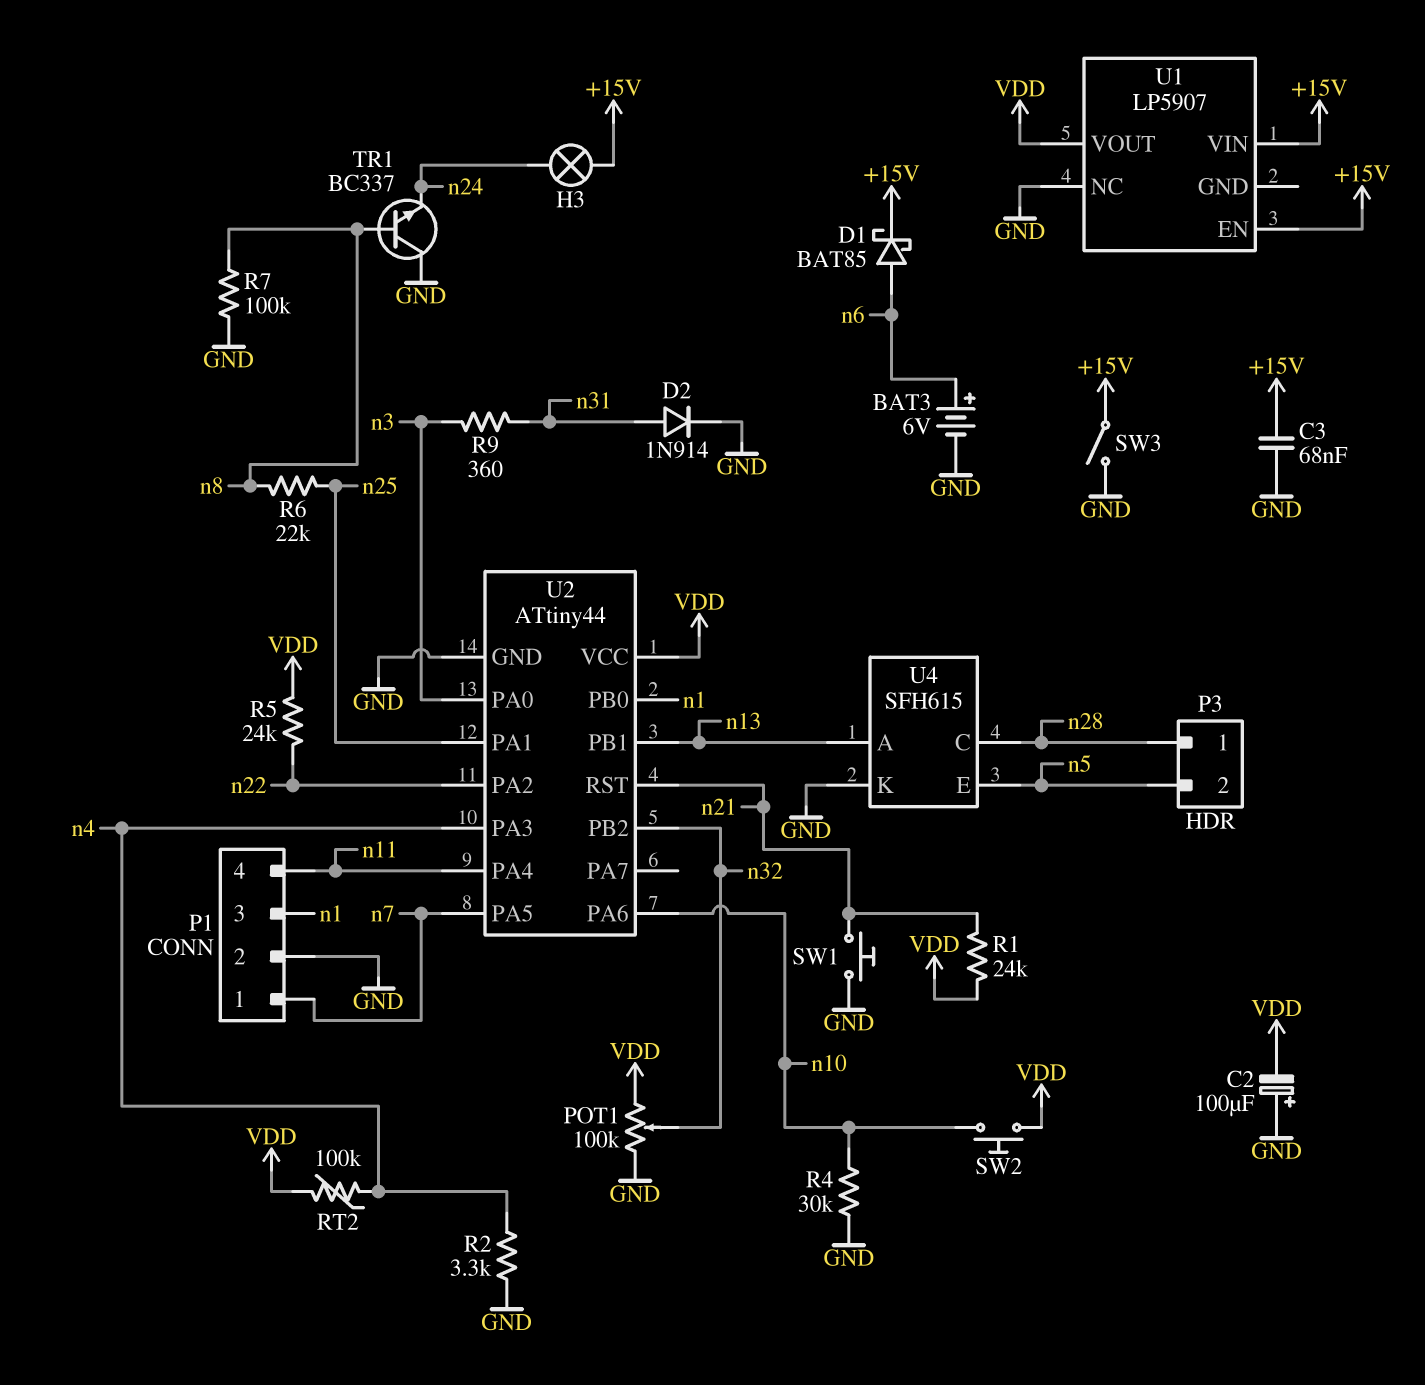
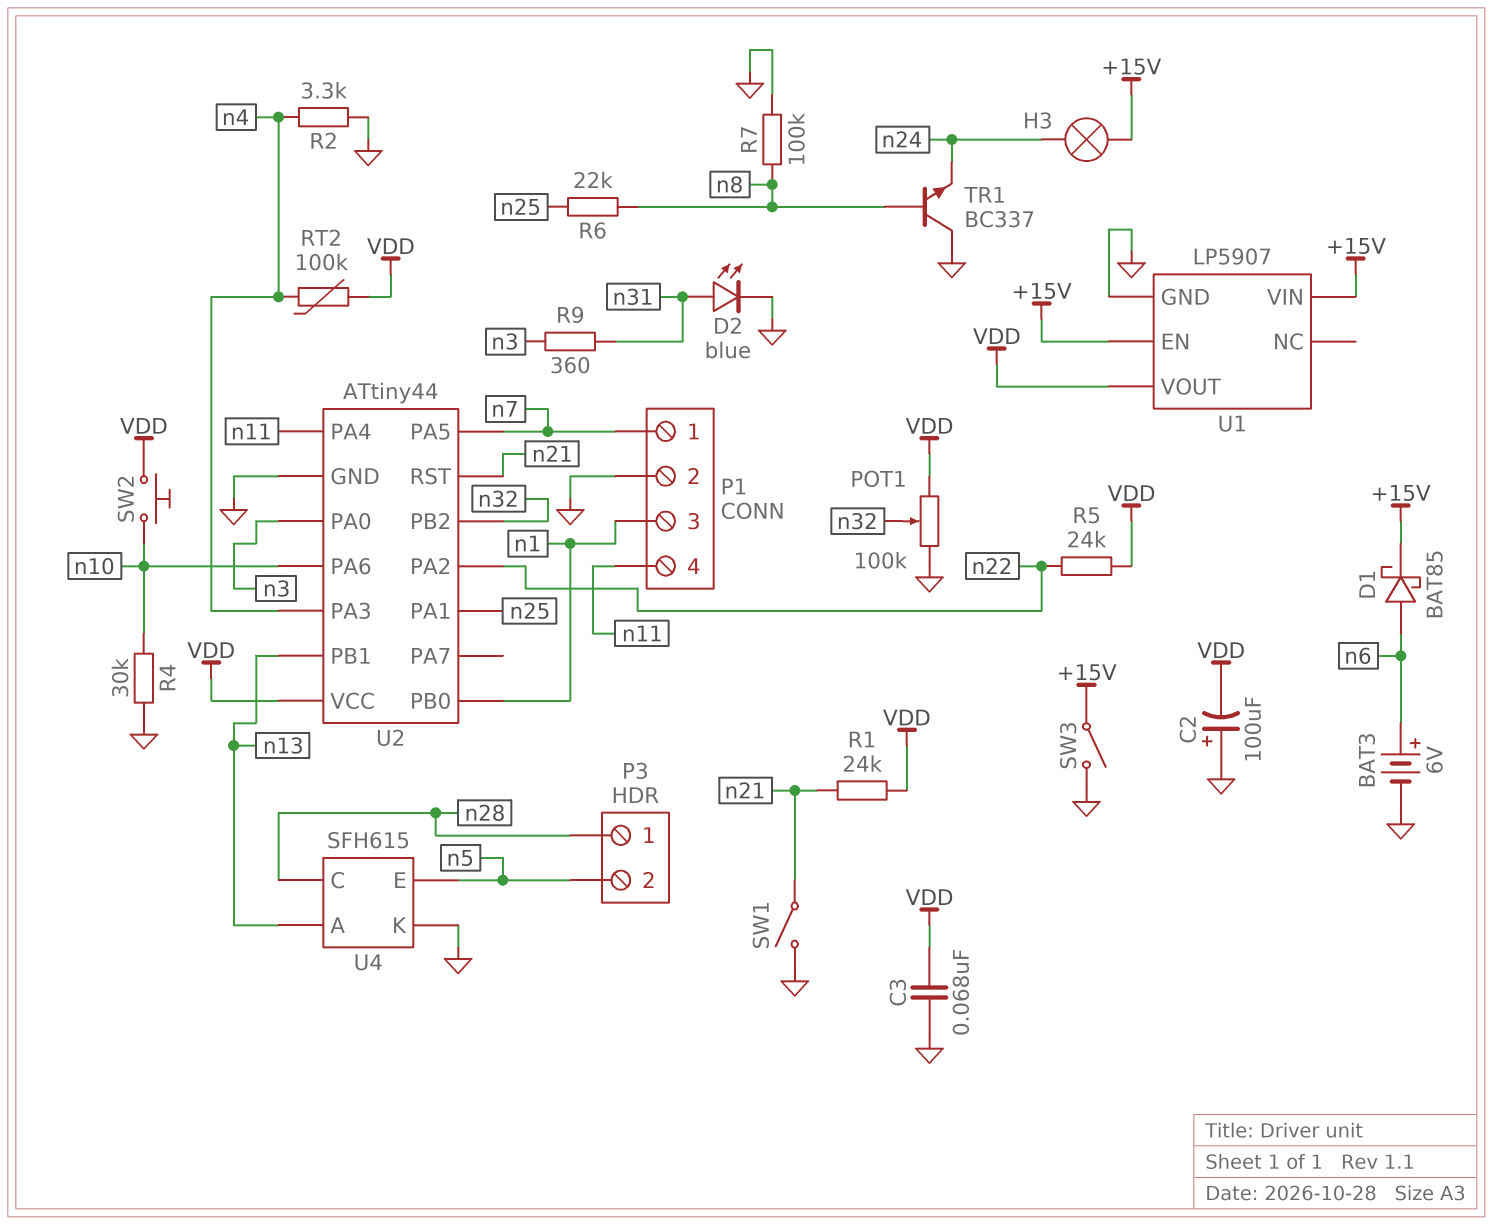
C3: 68nF (+15V, GND) -> 68nF (GND, VDD)
D2: diode 1N914 (A n31, K GND) -> LED blue (A n31, K GND)
SW1: button (GND, n21) -> switch (GND, n21)
U1 pin GND: none -> GND
U1 pin NC: GND -> none

